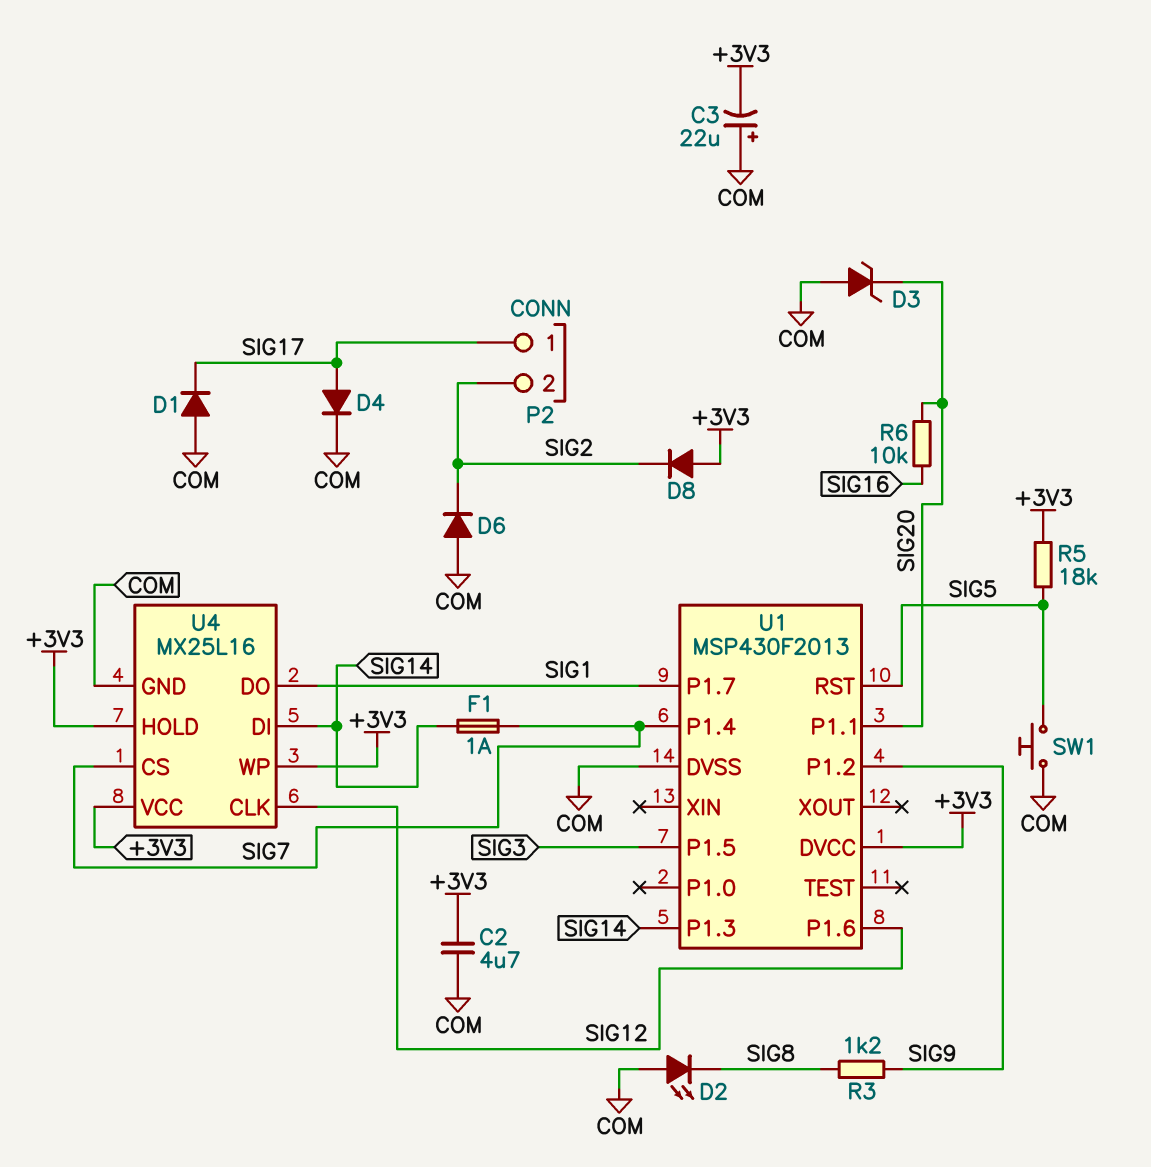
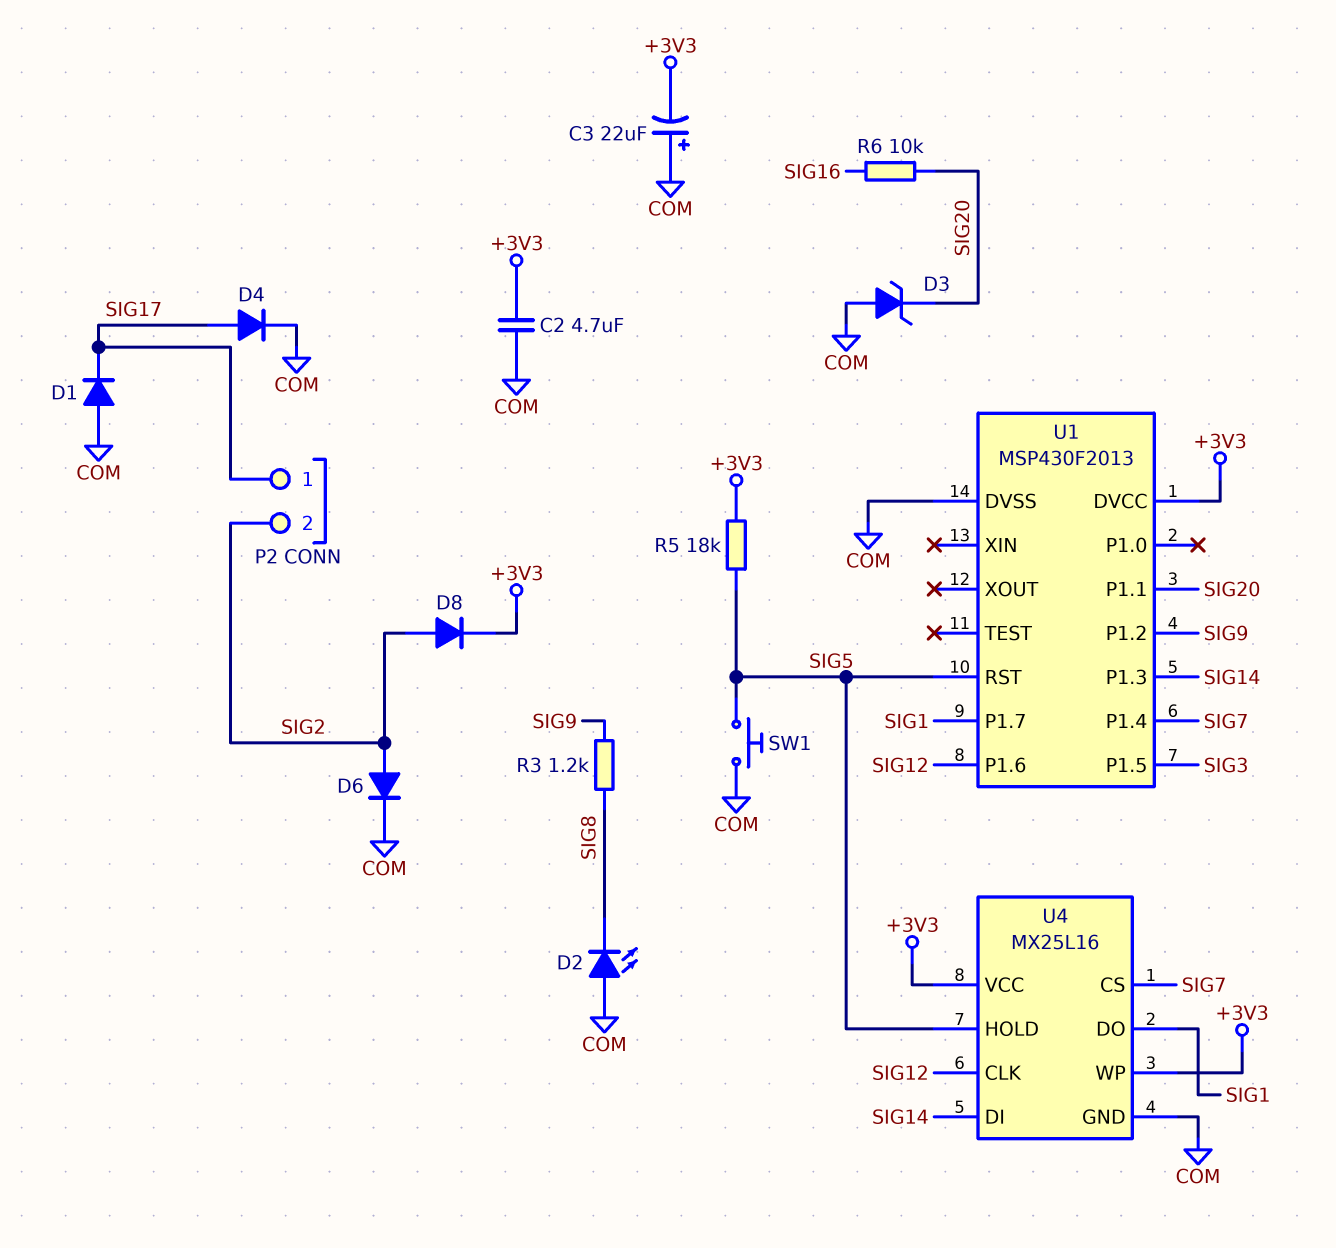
D6: diode (A COM, K SIG2) -> diode (A SIG2, K COM)
D8: diode (A +3V3, K SIG2) -> diode (A SIG2, K +3V3)
F1: 1A (SIG7, SIG14) -> none
U4 pin HOLD: +3V3 -> SIG5

